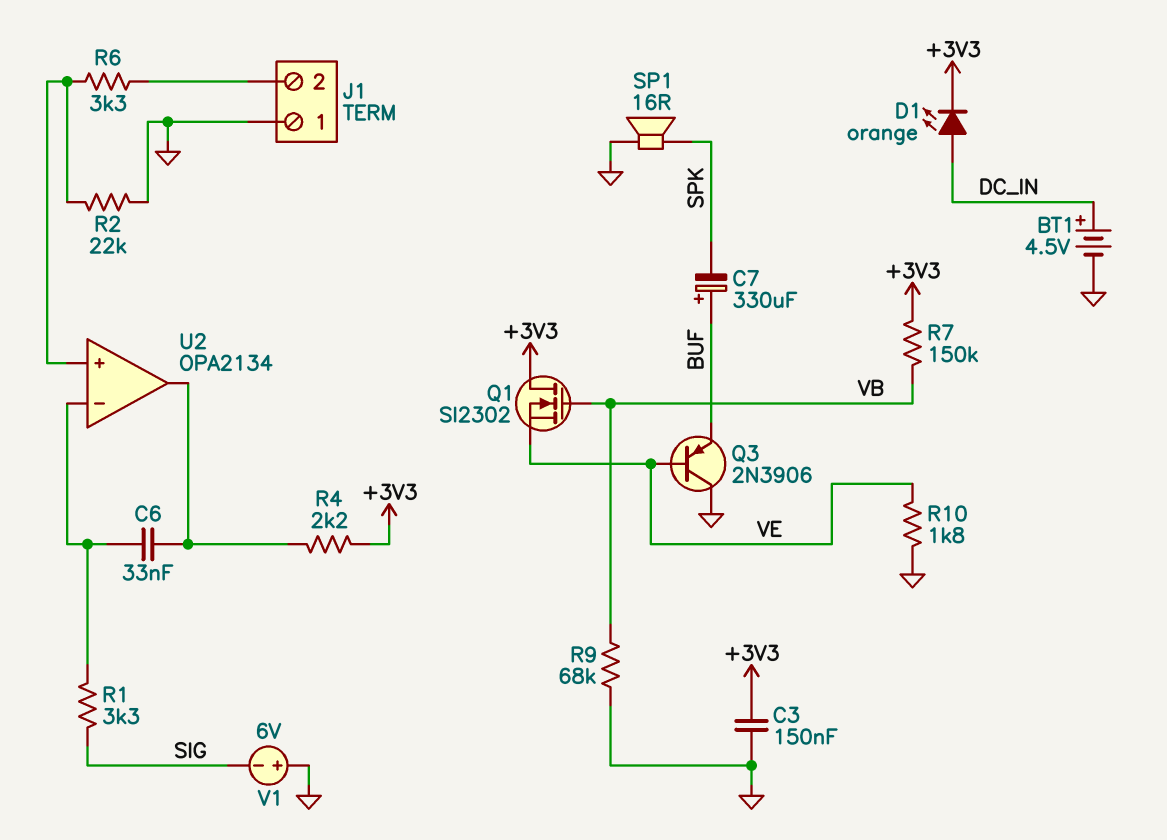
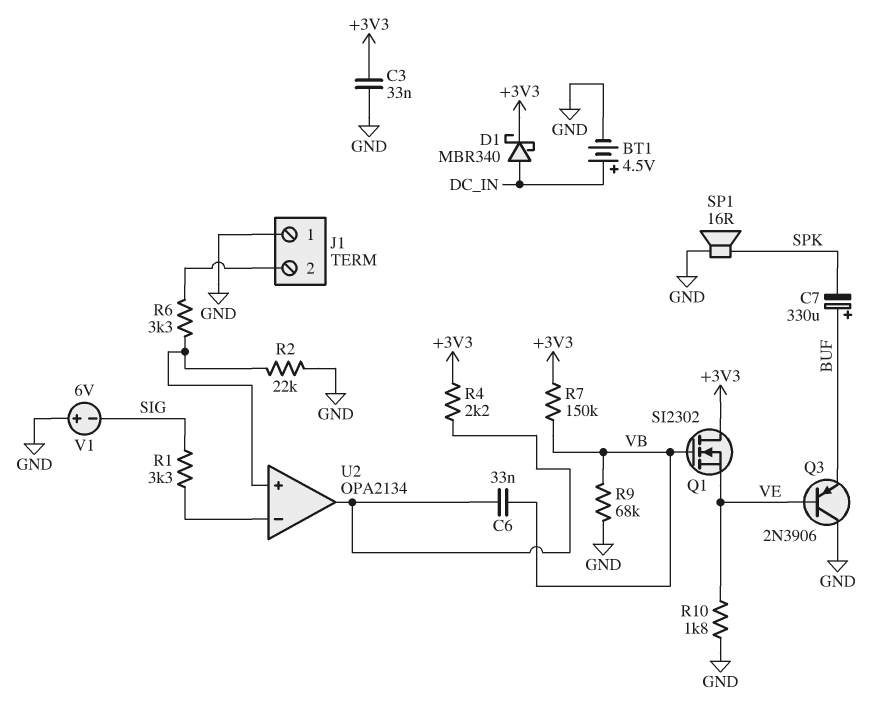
C3: 150nF (+3V3, GND) -> 33nF (+3V3, GND)
C6: 33nF (U2/in-, U2/out) -> 33nF (U2/out, VB)
D1: LED orange (A DC_IN, K +3V3) -> schottky MBR340 (A DC_IN, K +3V3)

